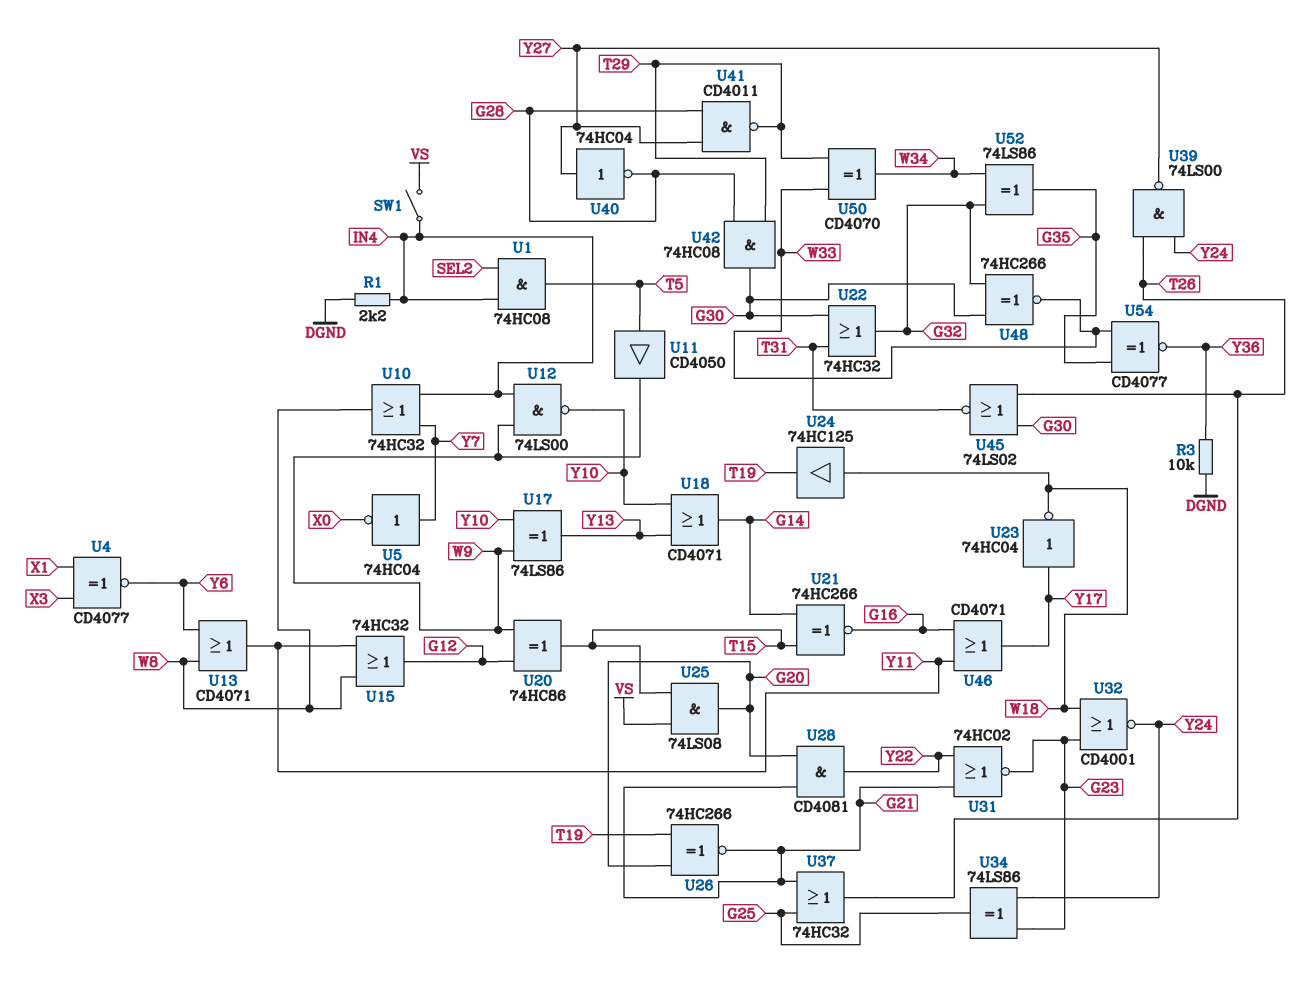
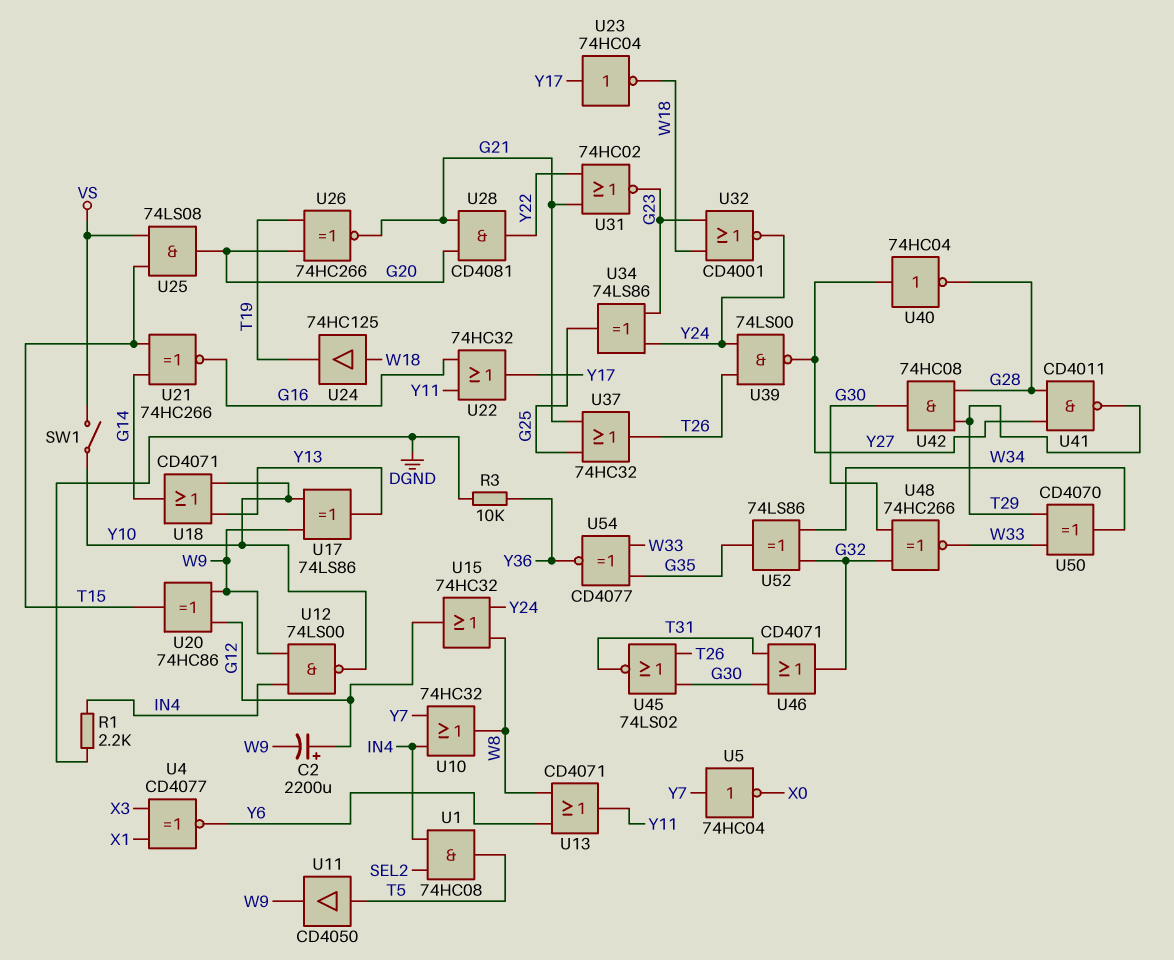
C2: none -> 2200uF (plus G12, minus W9)
SW1: switch (IN4, VS) -> switch (VS, Y10)
U15: OR 74HC32 (in W8, in Y11, out G12) -> OR 74HC32 (in W8, in Y24, out G12)
U22: OR 74HC32 (in G30, in T31, out G32) -> OR 74HC32 (in G16, in Y11, out Y17)
U46: OR CD4071 (in G16, in Y11, out Y17) -> OR CD4071 (in G30, in T31, out G32)

